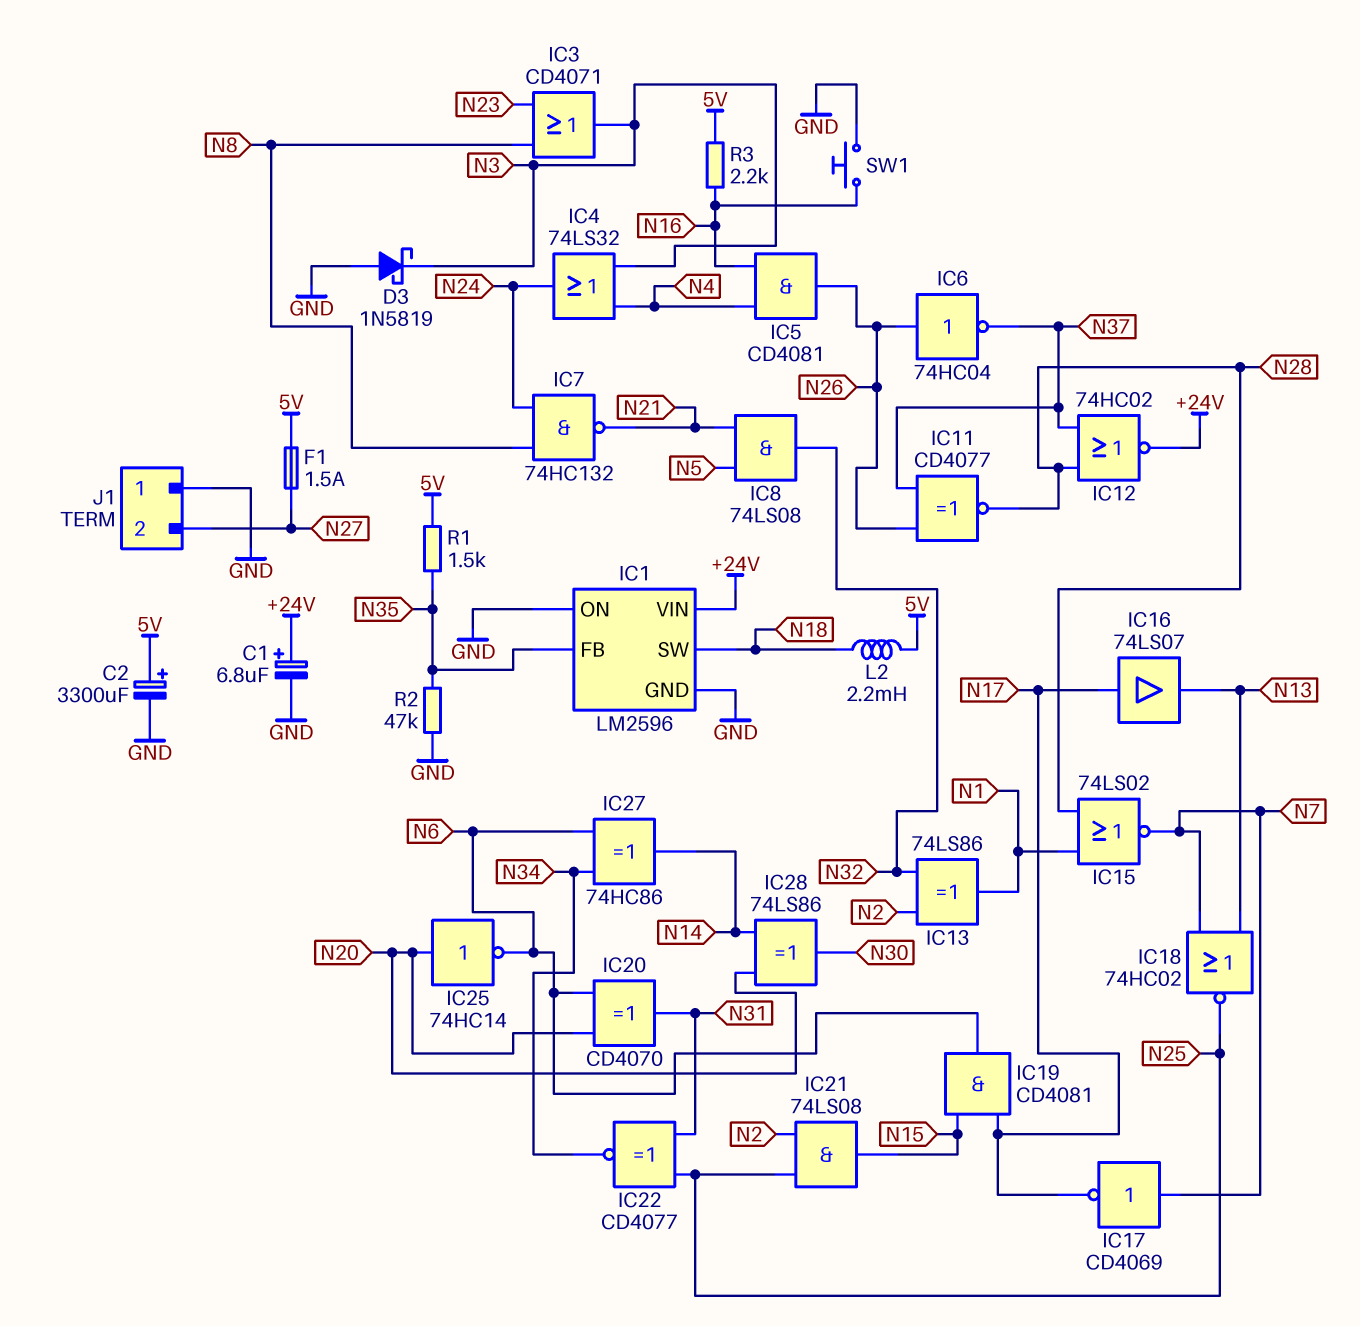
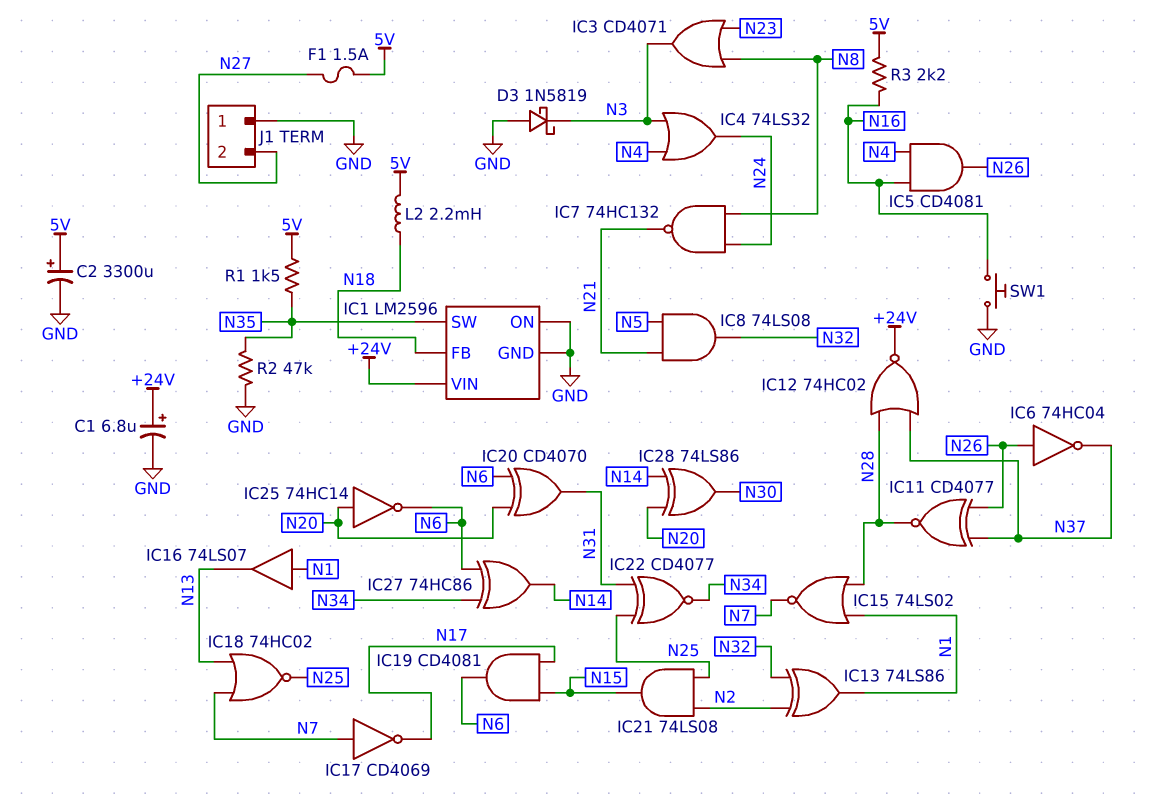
IC1 pin FB: N35 -> N18
IC1 pin SW: N18 -> N35
IC16: buffer 74LS07 (in N17, out N13) -> buffer 74LS07 (in N1, out N13)

